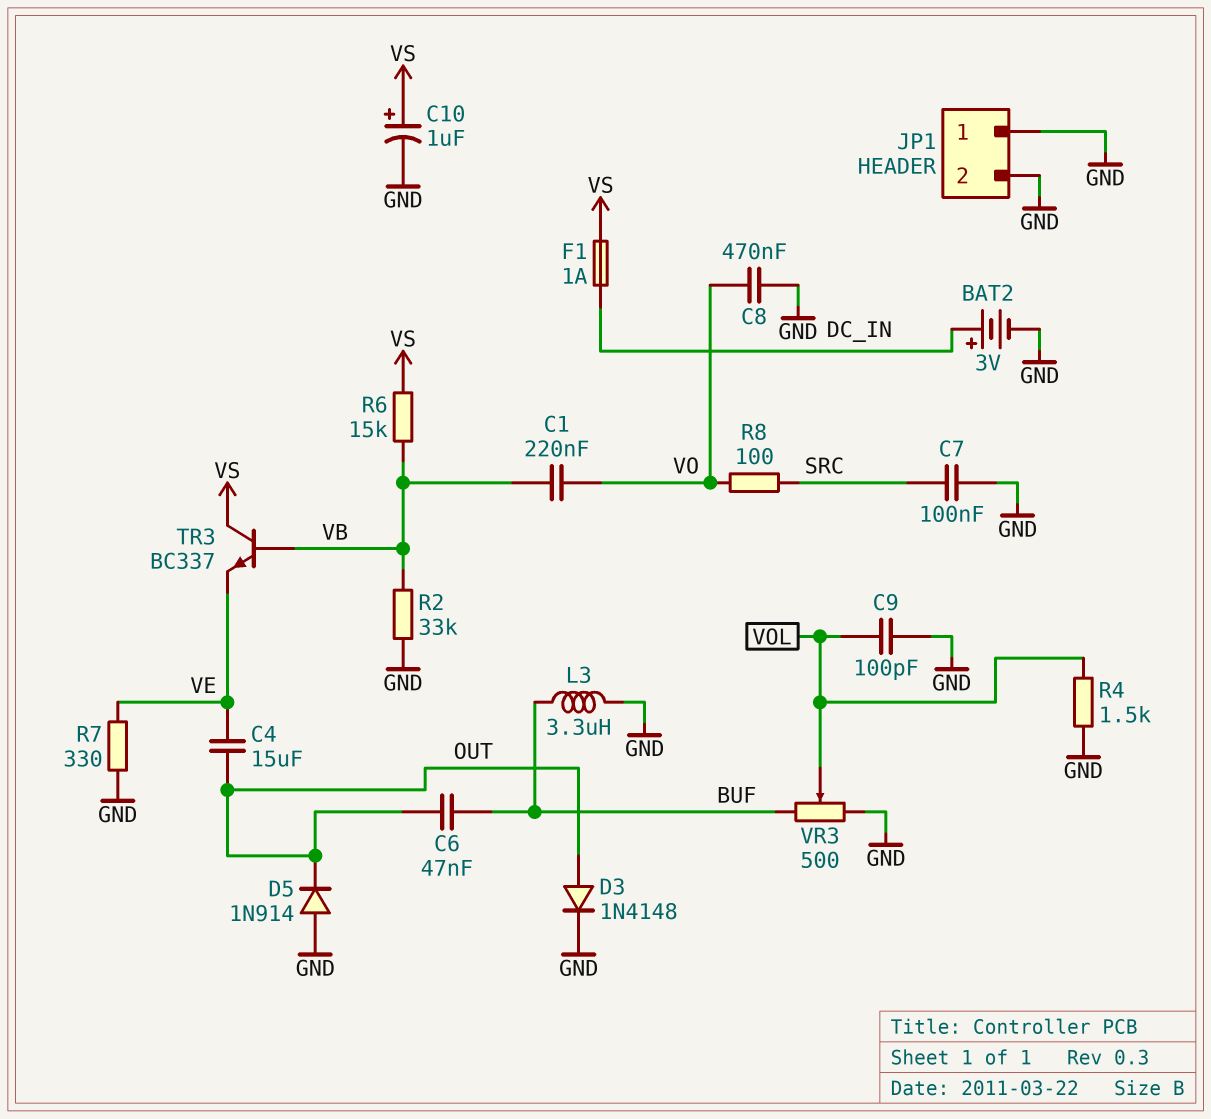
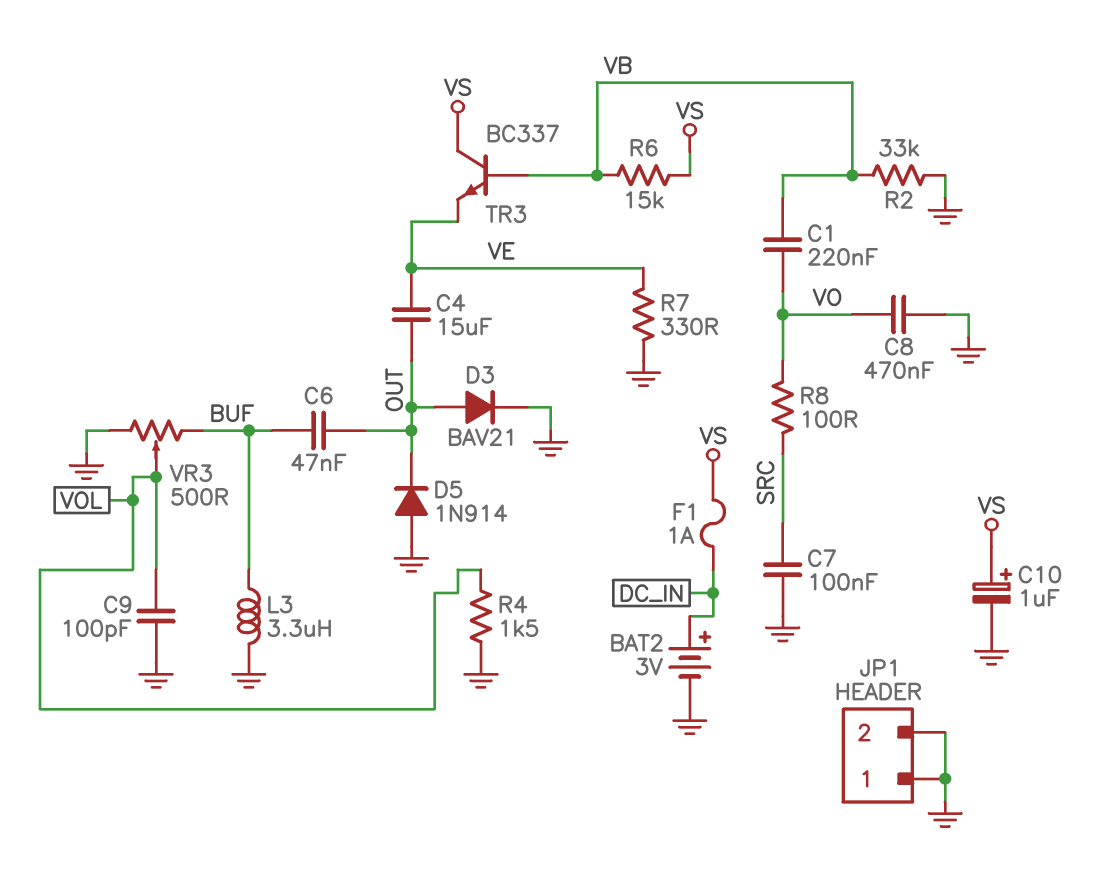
D3: diode 1N4148 (A OUT, K GND) -> diode BAV21 (A OUT, K GND)

